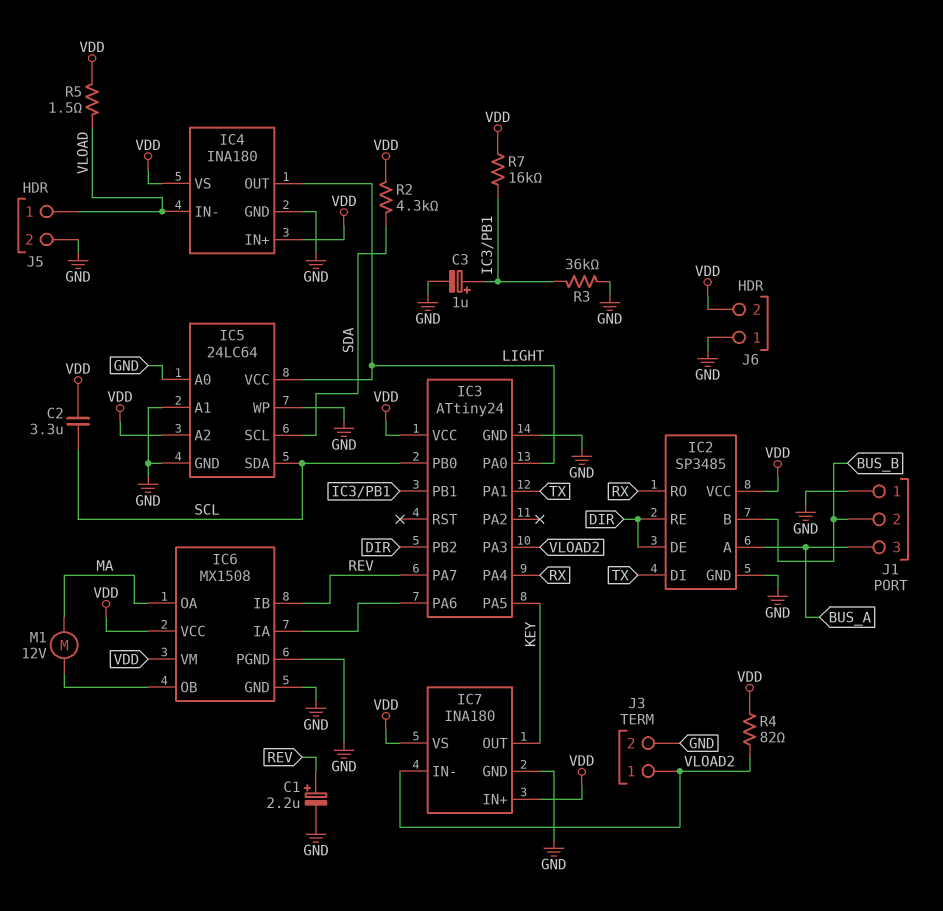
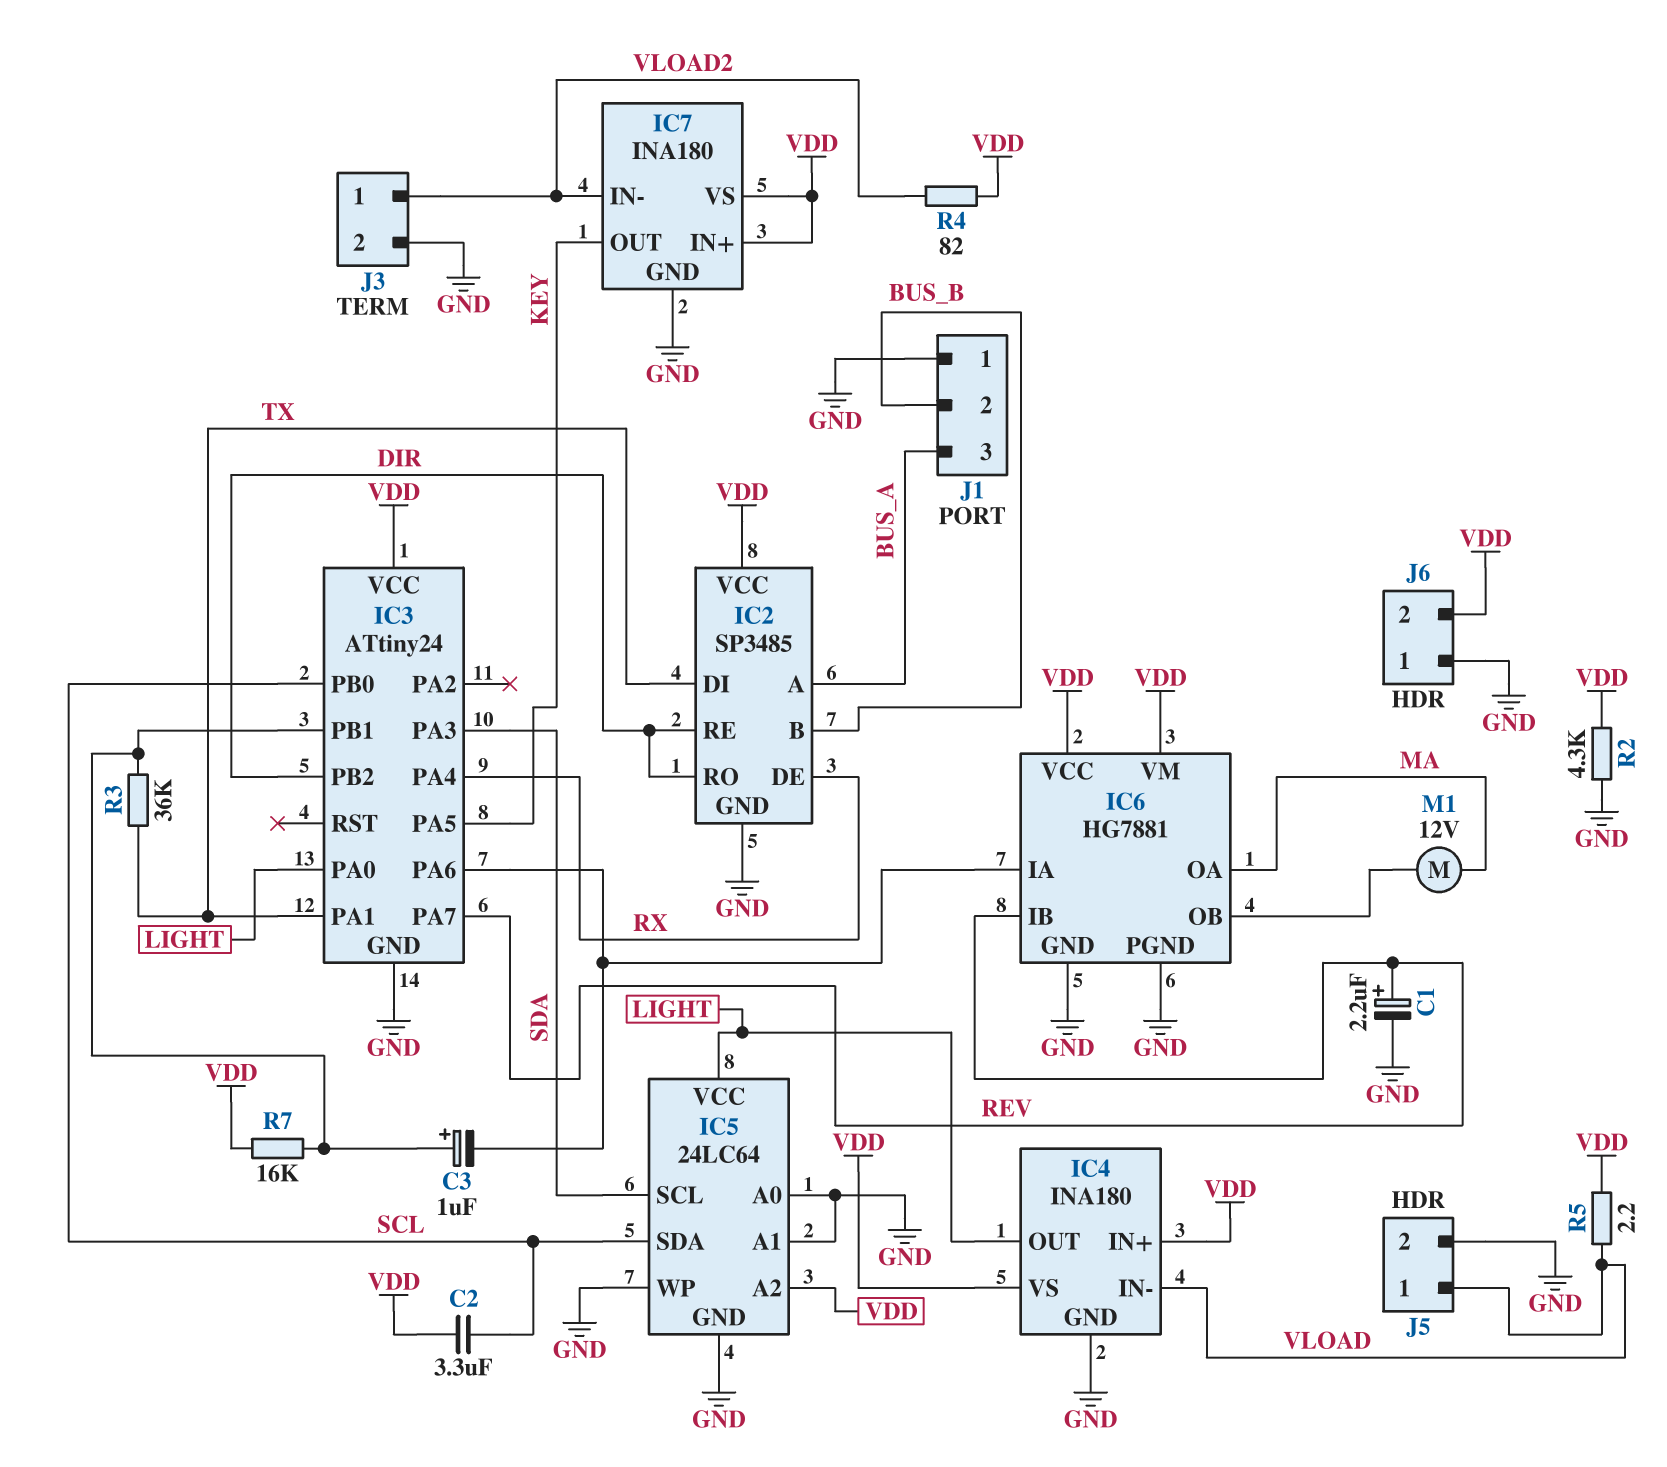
C3: 1uF (plus IC3/PB1, minus GND) -> 1uF (plus IC3/PB1, minus IC3/PA6)
IC2 pin DE: DIR -> RX
IC2 pin RO: RX -> DIR
IC3 pin PA3: VLOAD2 -> SDA
IC6: MX1508 -> HG7881
R2: 4.3k (SDA, VDD) -> 4.3k (GND, VDD)
R3: 36k (GND, IC3/PB1) -> 36k (IC3/PB1, TX)
R5: 1.5 (VDD, VLOAD) -> 2.2 (VDD, VLOAD)

